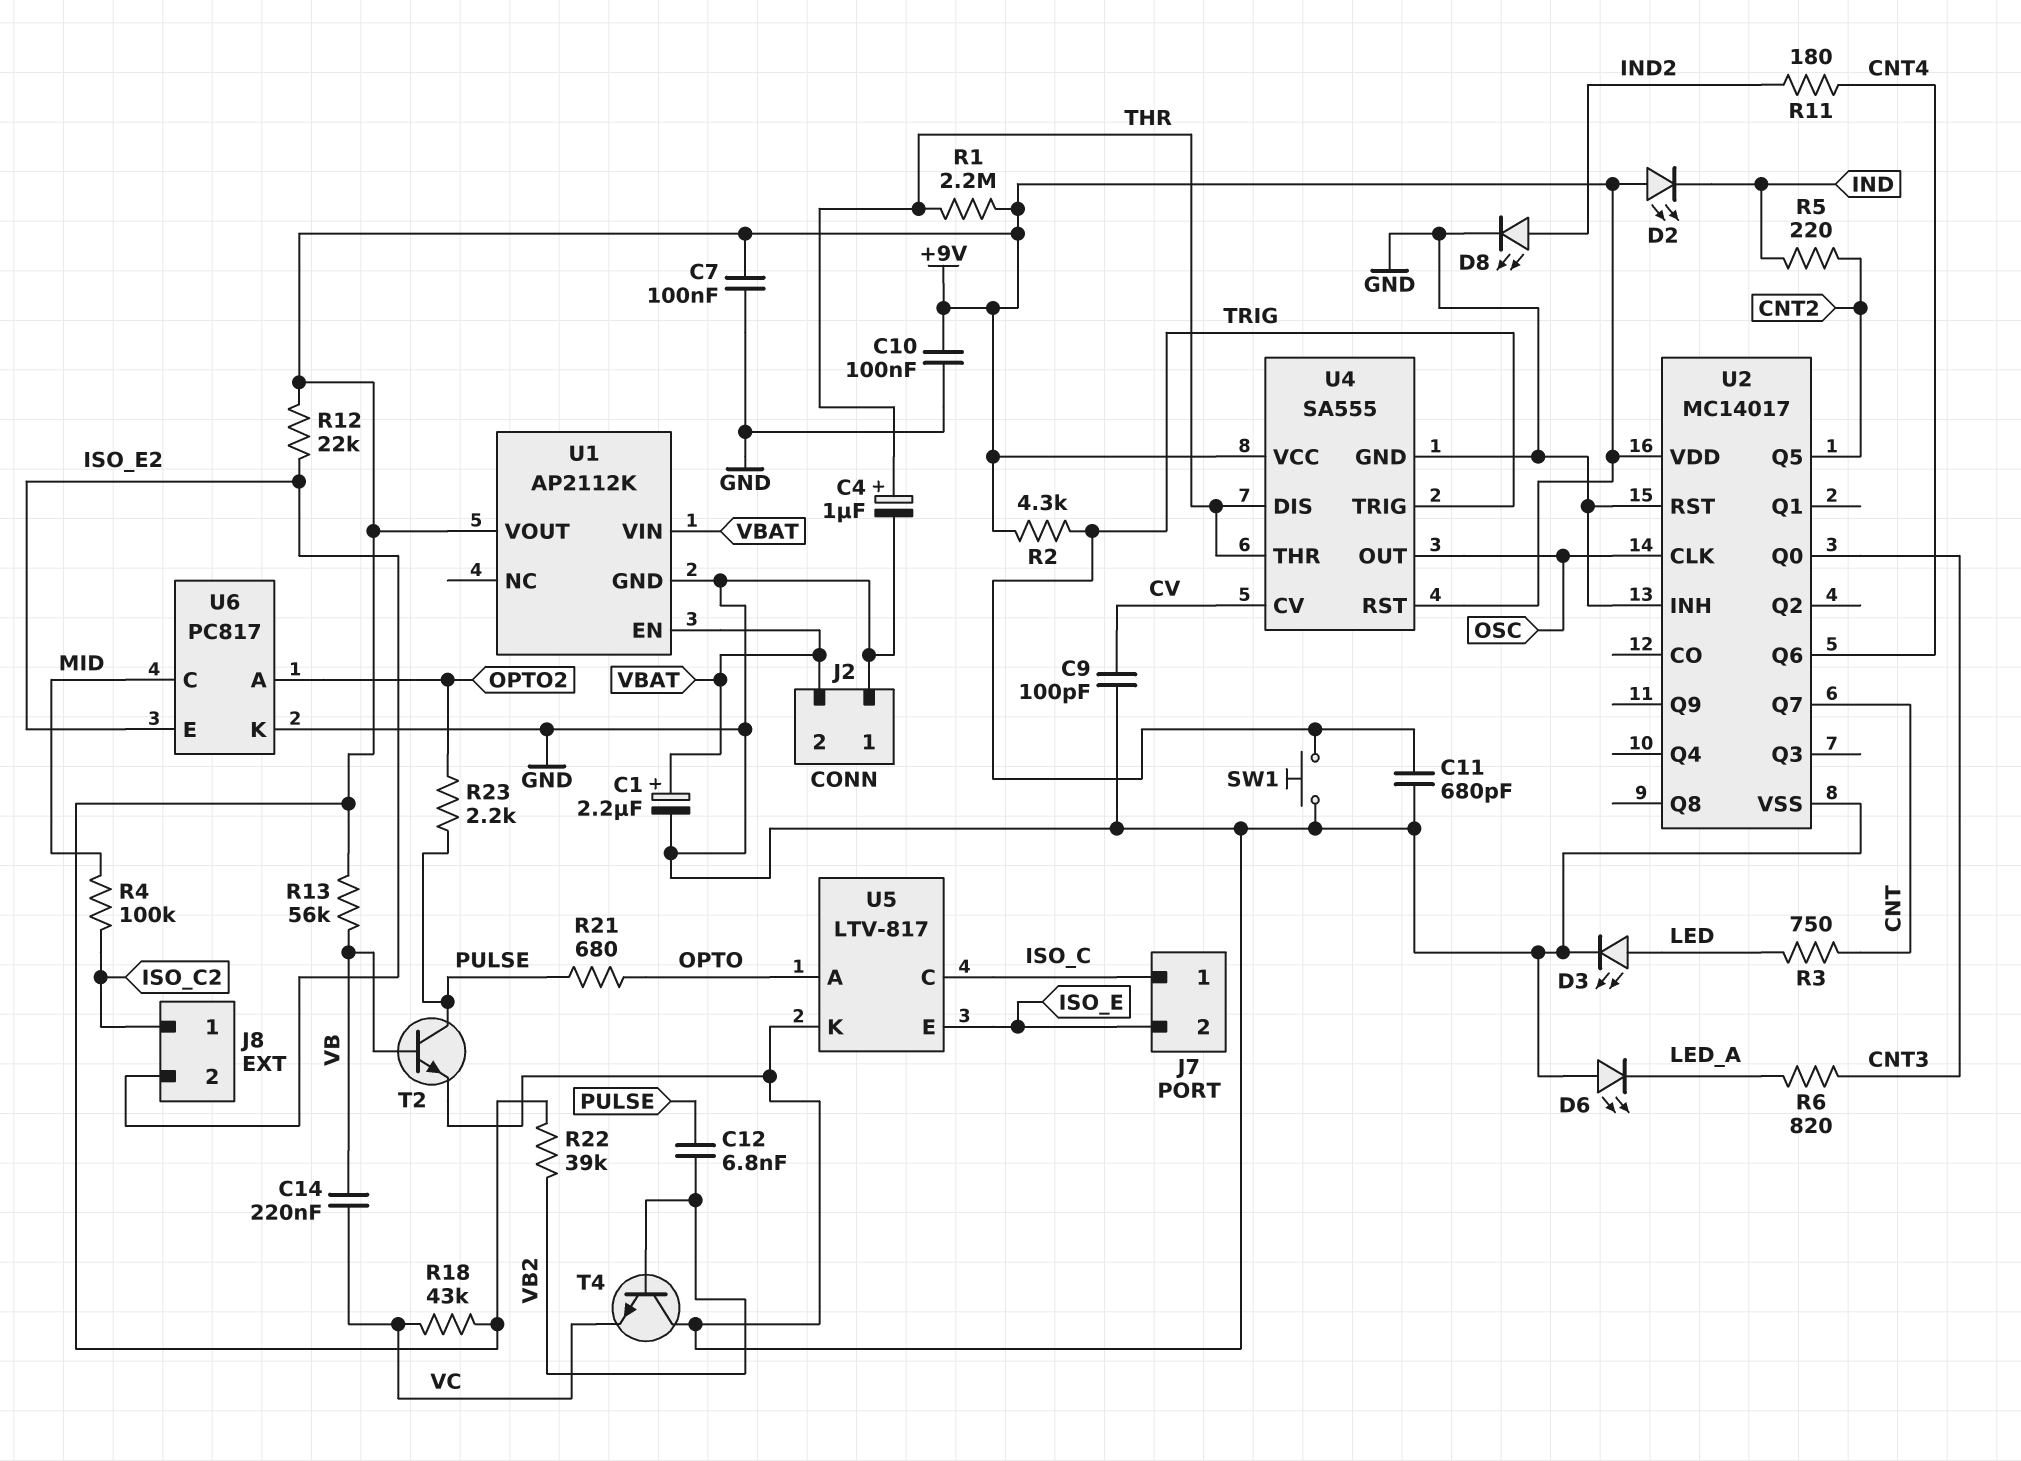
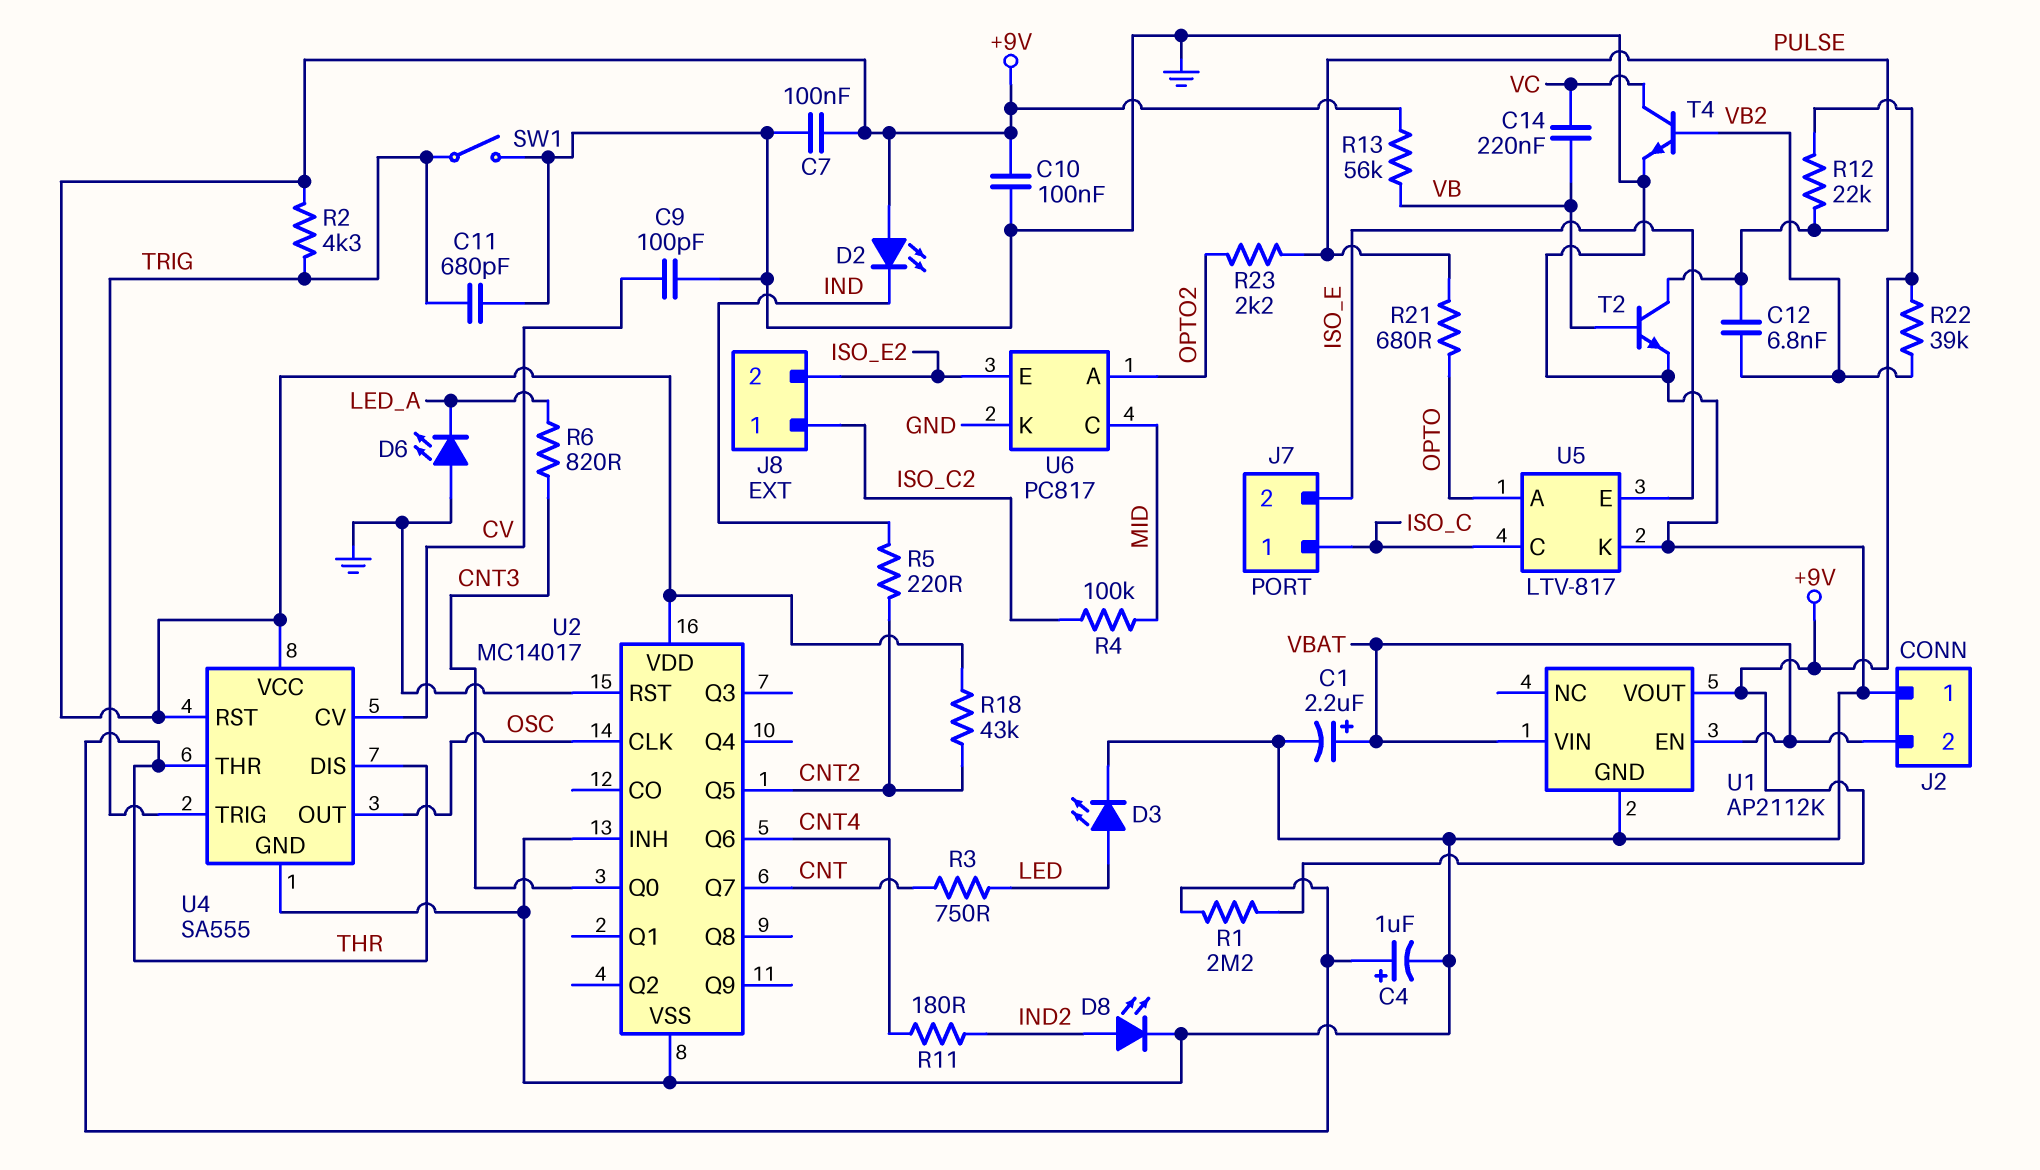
R12: 22k (+9V, ISO_E2) -> 22k (+9V, PULSE)
R18: 43k (+9V, VC) -> 43k (+9V, CNT2)
SW1: button (GND, TRIG) -> switch (GND, TRIG)
T4: NPN (B VB2, C GND, E VC) -> NPN (B VB2, C VC, E GND)

